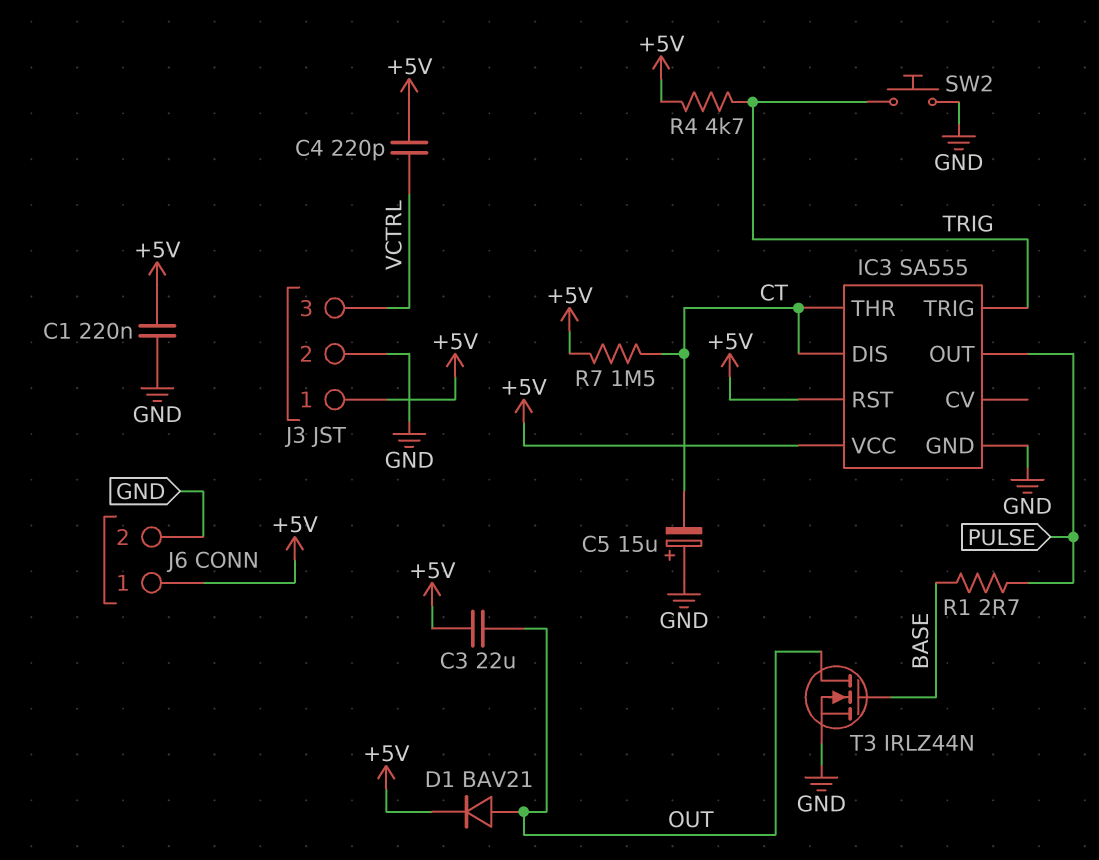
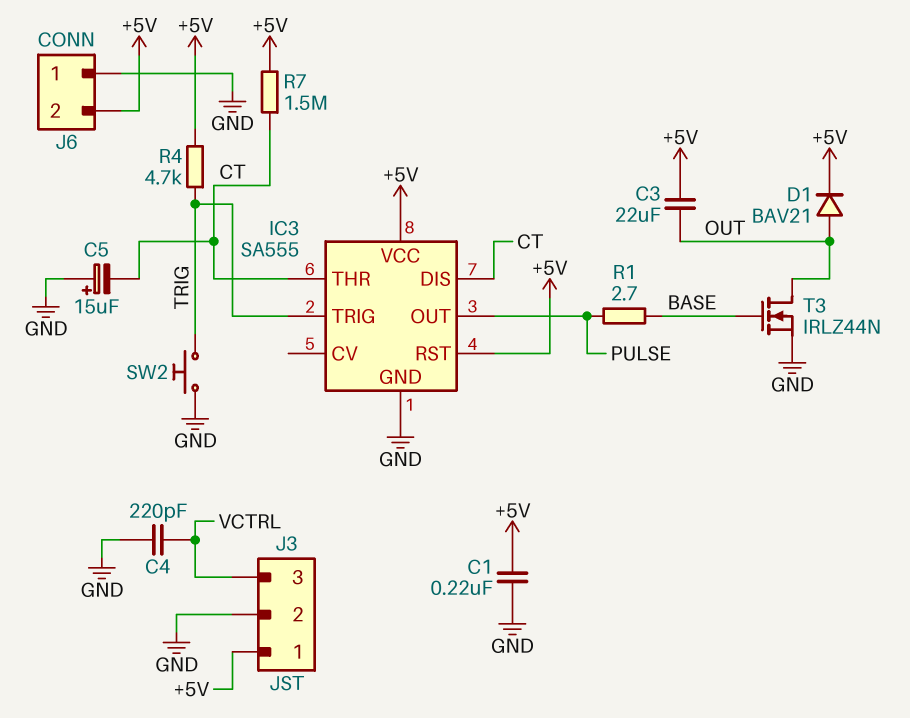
C4: 220pF (+5V, VCTRL) -> 220pF (GND, VCTRL)
J6 pin 1: +5V -> GND
J6 pin 2: GND -> +5V

